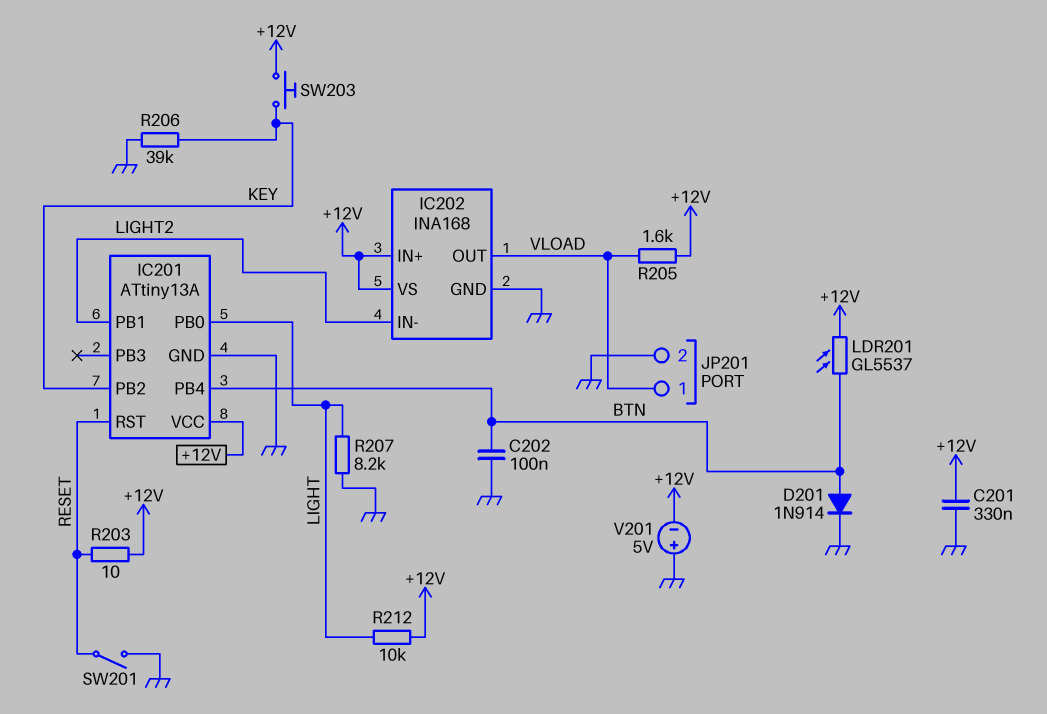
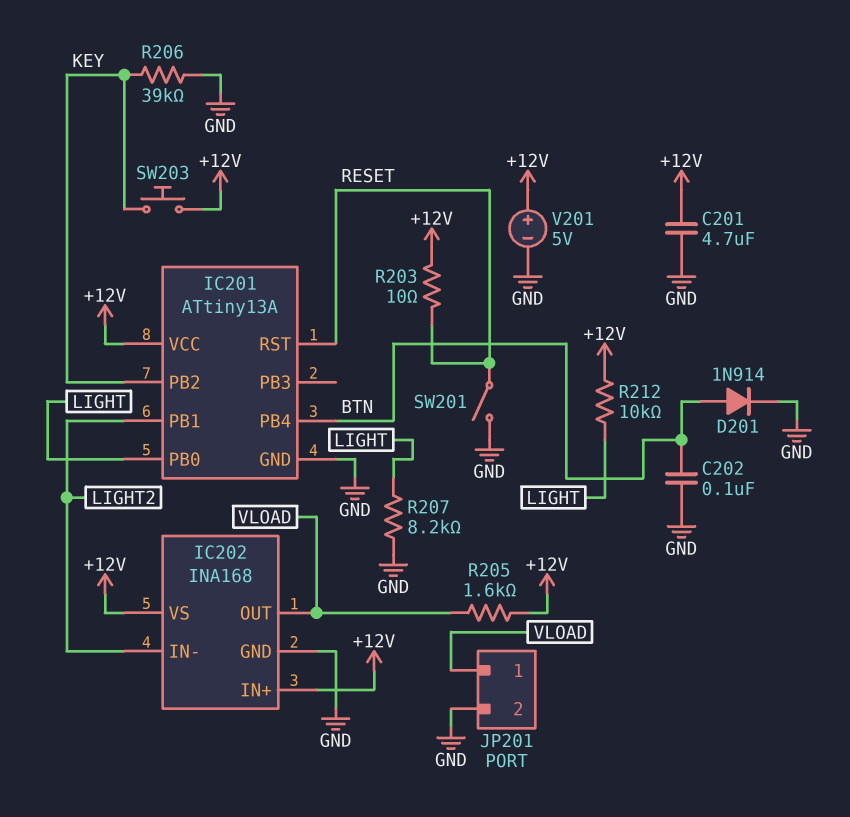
C201: 330nF (+12V, GND) -> 4.7uF (+12V, GND)
LDR201: GL5537 (+12V, BTN) -> none
V201: 5V (plus GND, minus +12V) -> 5V (plus +12V, minus GND)

